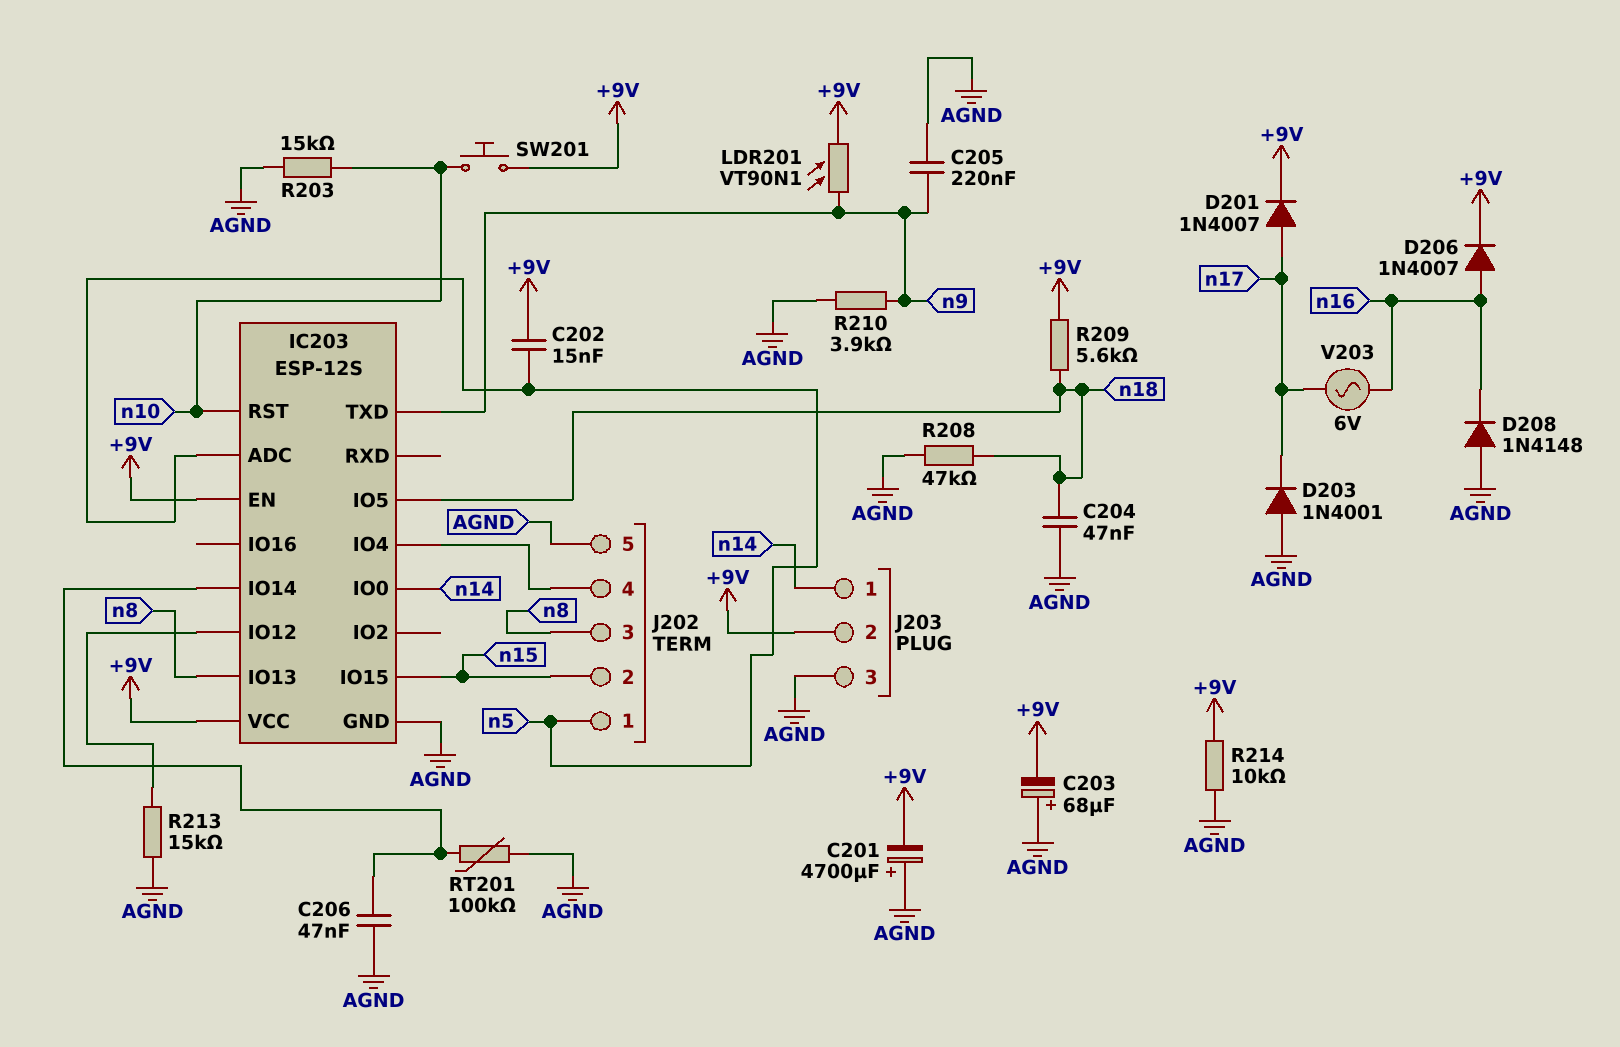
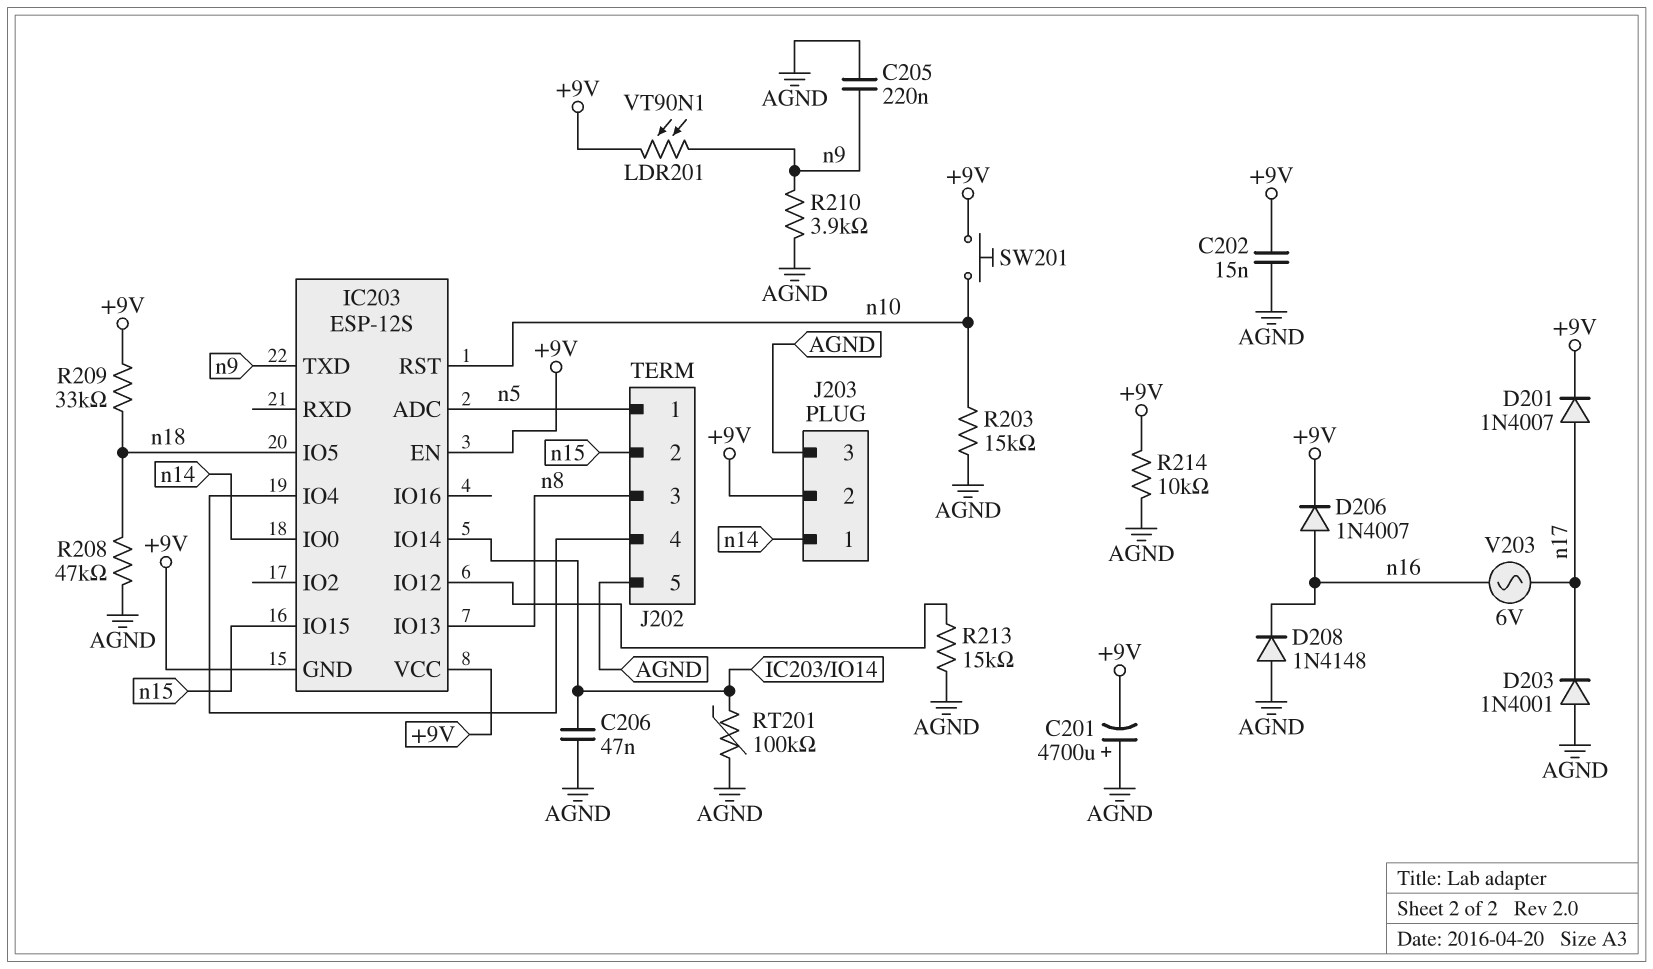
C202: 15nF (+9V, n5) -> 15nF (+9V, AGND)
C203: 68uF (plus AGND, minus +9V) -> none
C204: 47nF (AGND, n18) -> none
IC203 pin GND: AGND -> +9V
R209: 5.6k (+9V, n18) -> 33k (+9V, n18)

